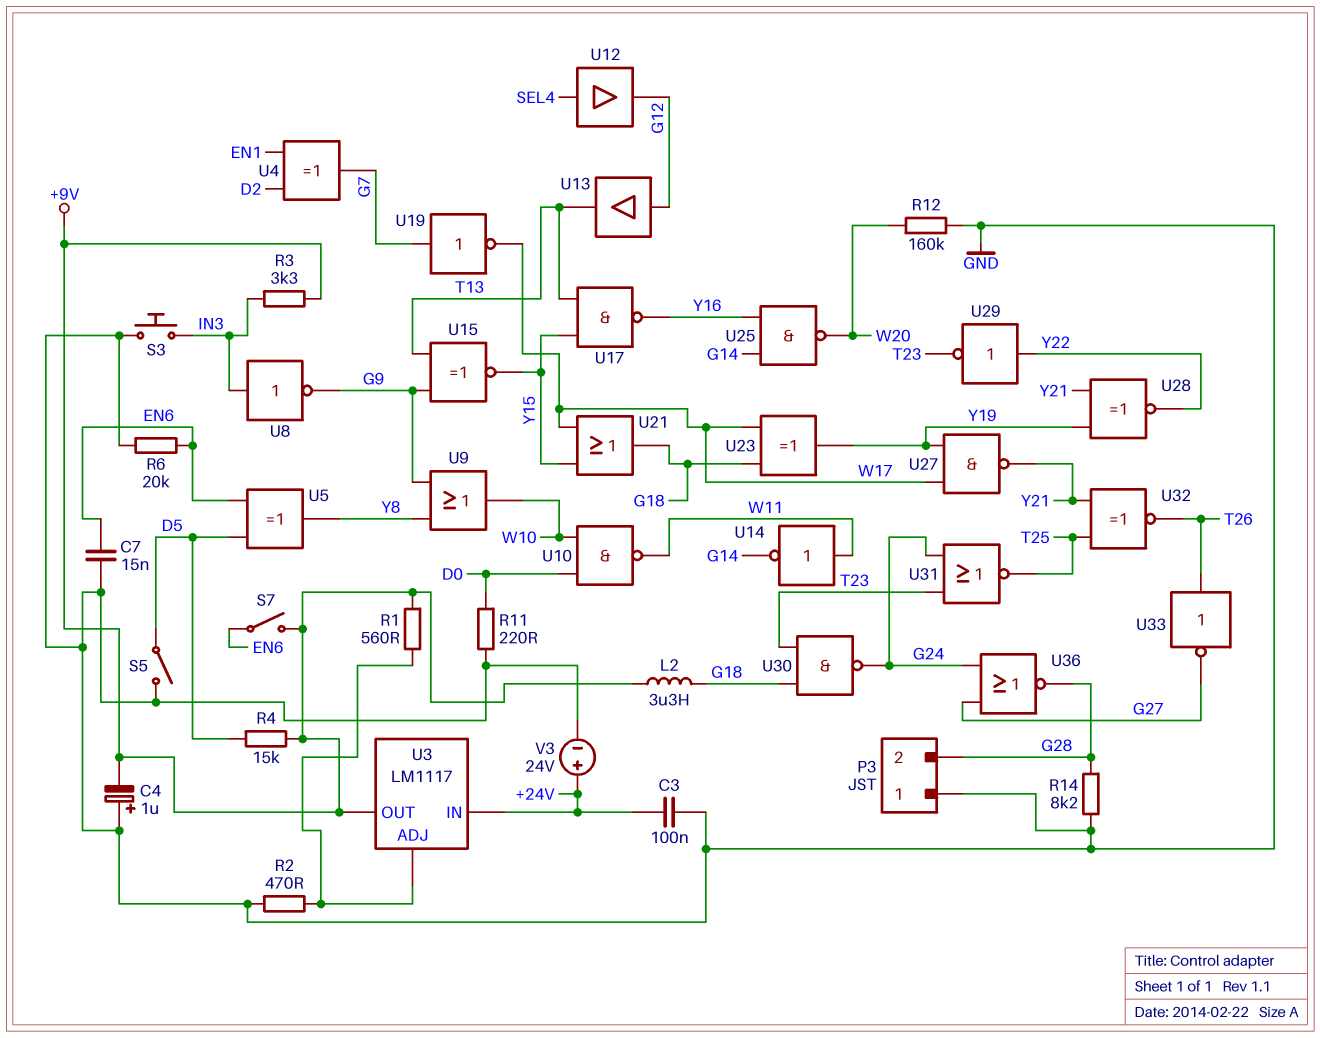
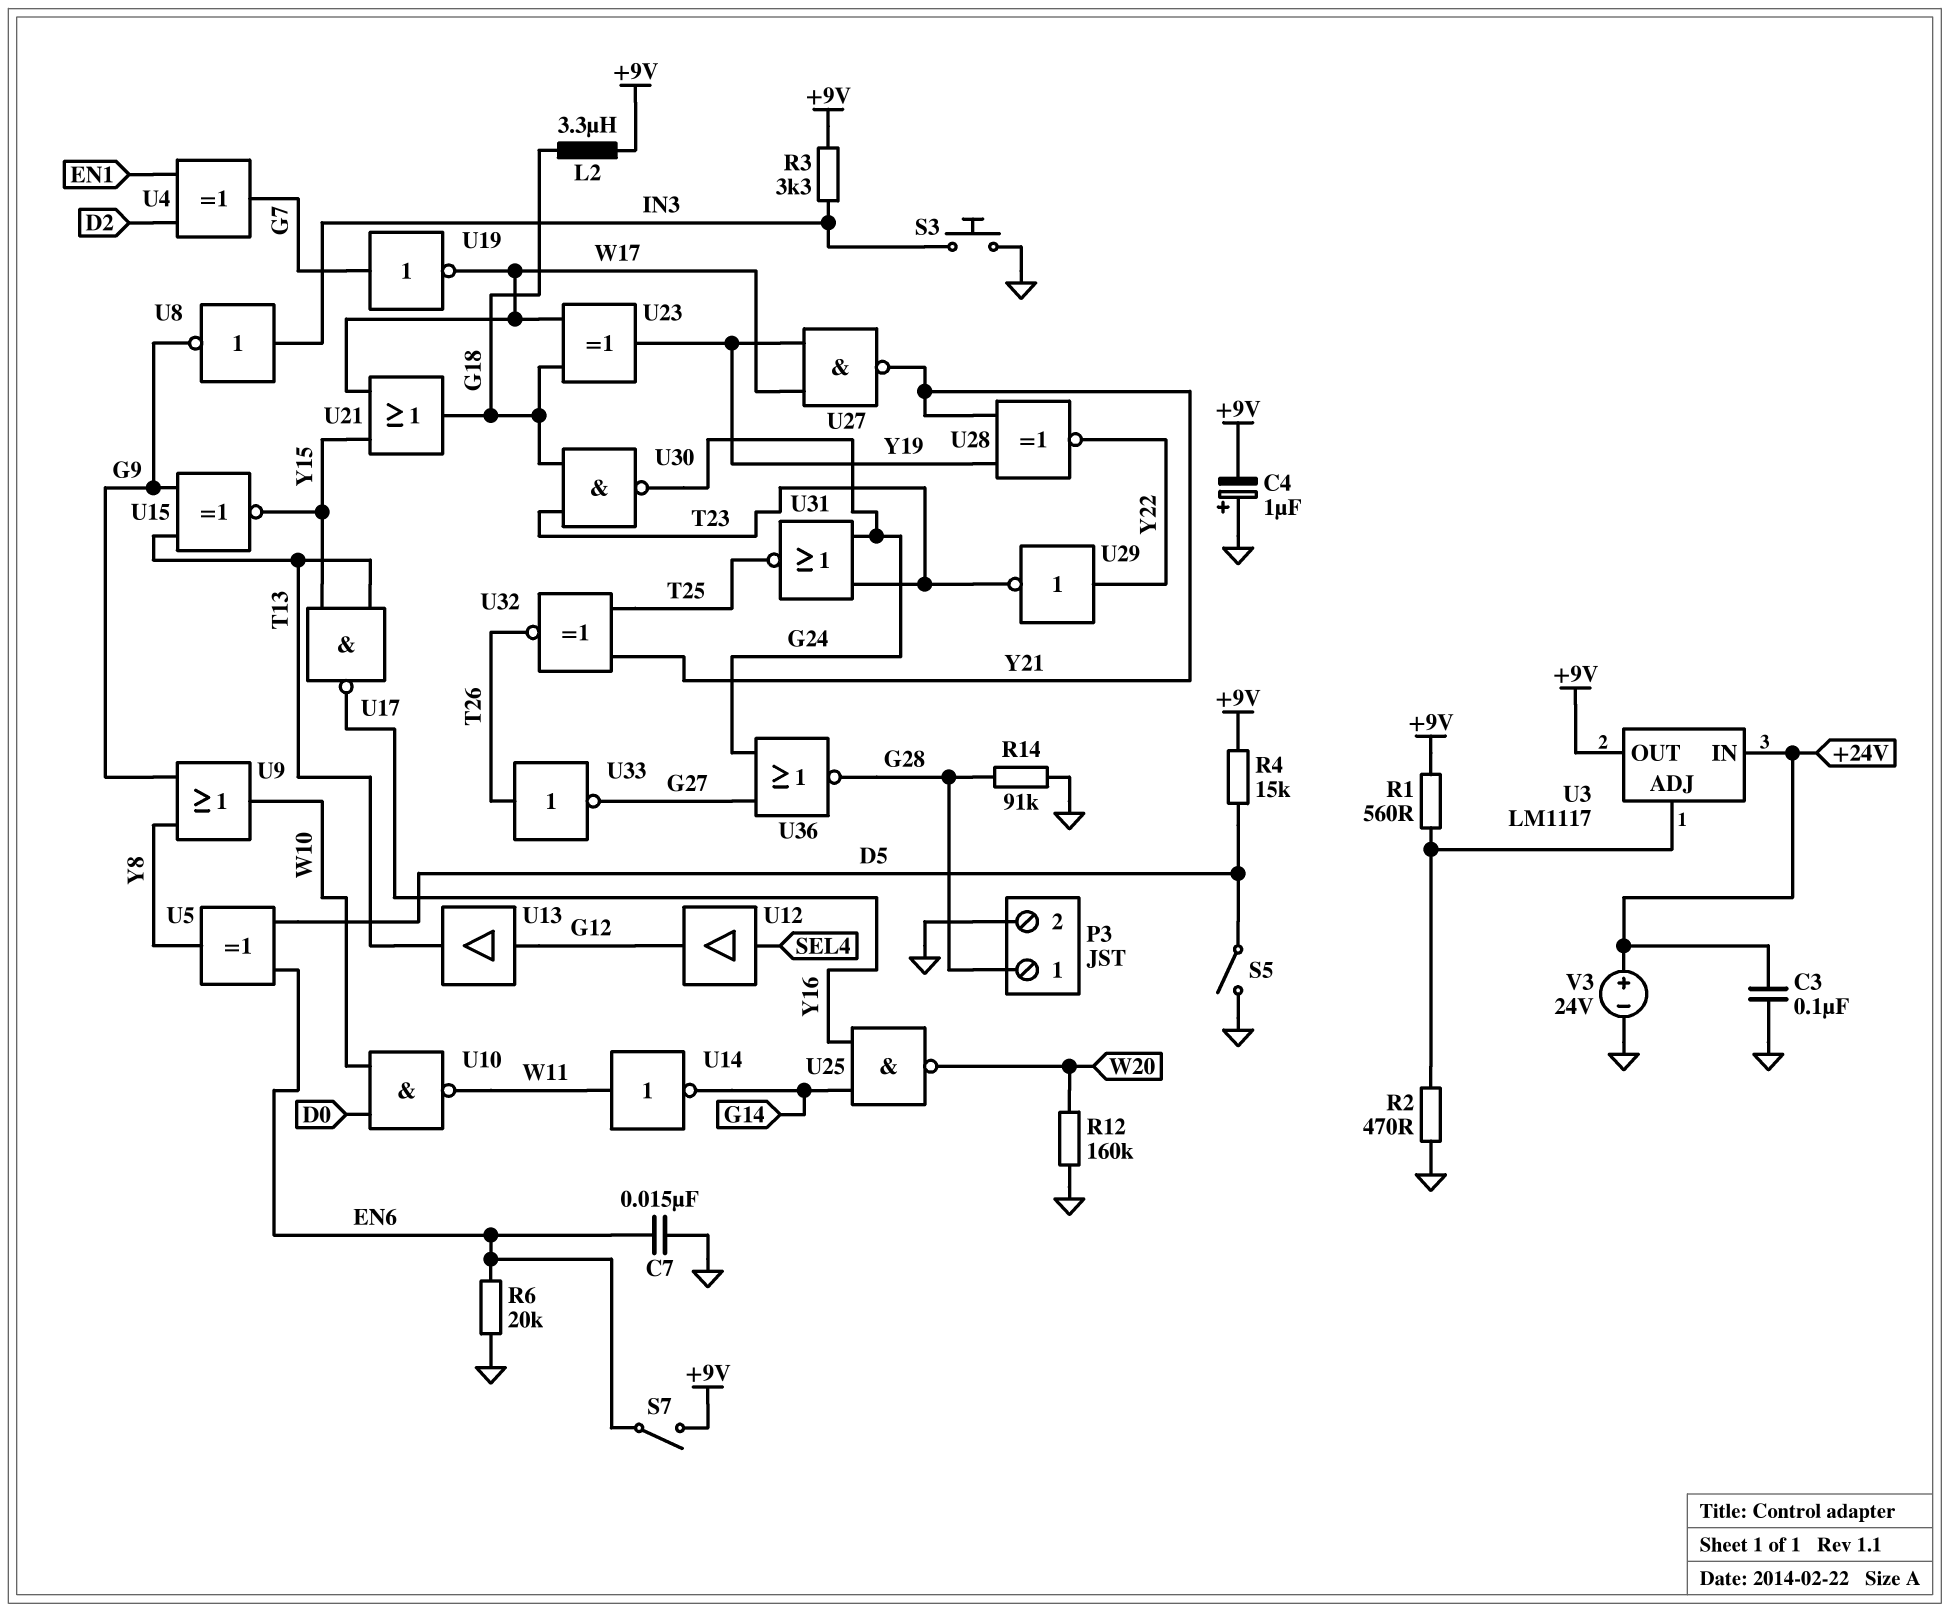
P3 pin 1: GND -> G28
P3 pin 2: G28 -> GND
R11: 220 (D0, GND) -> none
R14: 8.2k (G28, GND) -> 91k (G28, GND)

